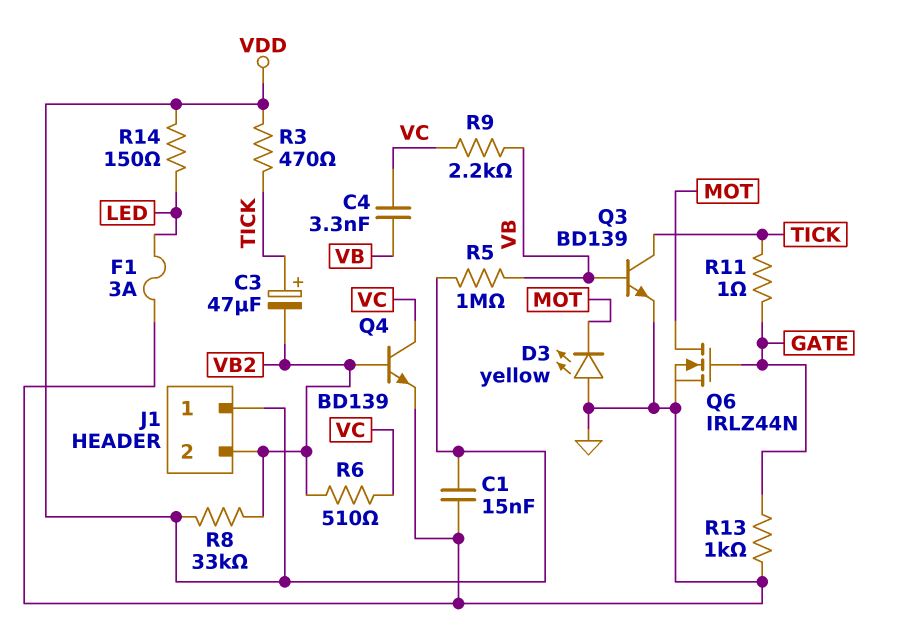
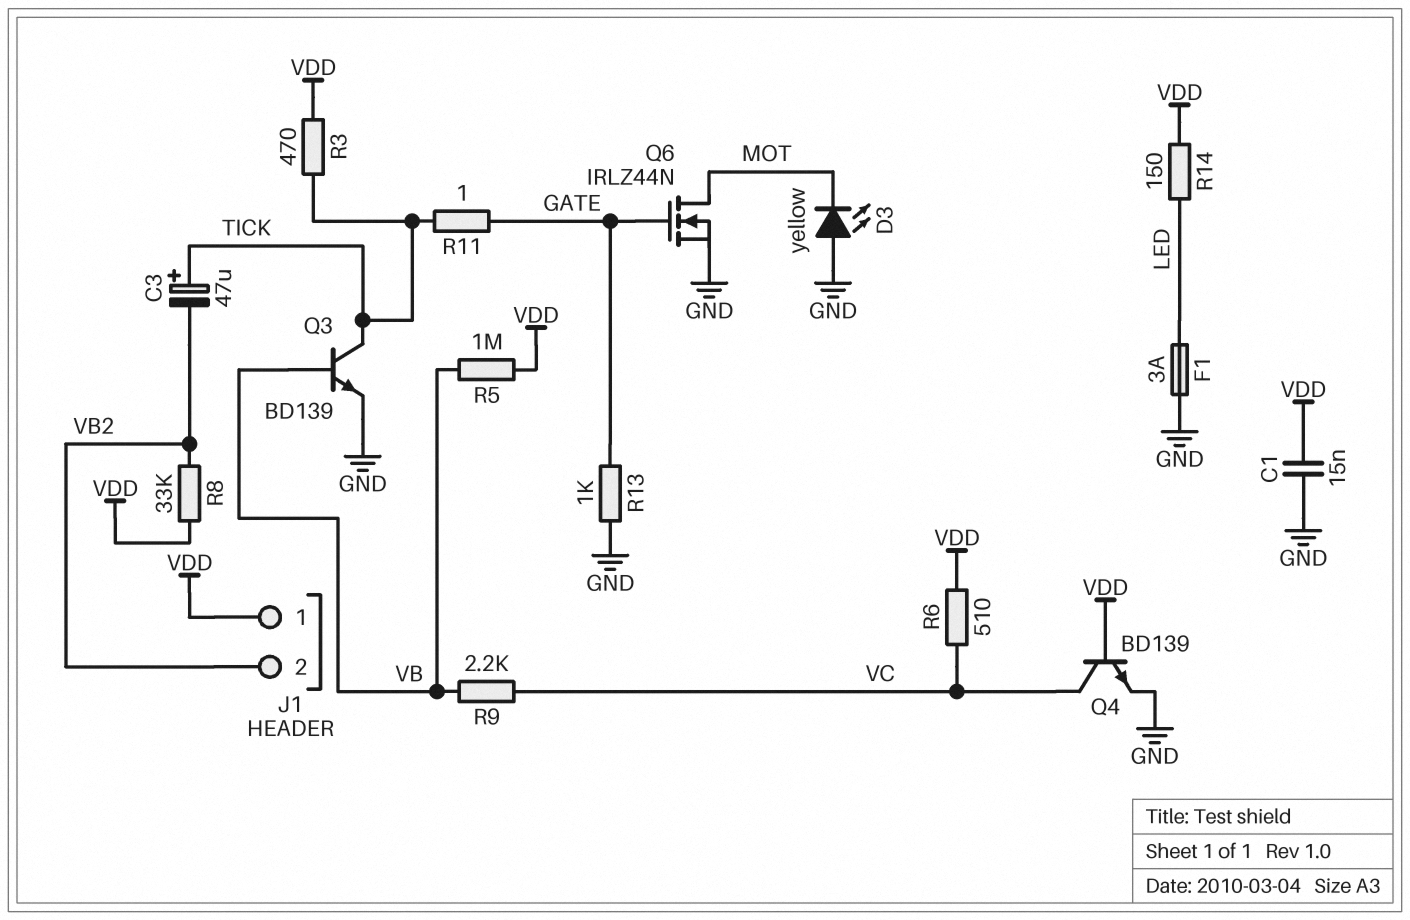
C4: 3.3nF (VB, VC) -> none
Q4: NPN BD139 (B VB2, C VC, E GND) -> NPN BD139 (B VDD, C VC, E GND)
R6: 510 (VB2, VC) -> 510 (VC, VDD)

